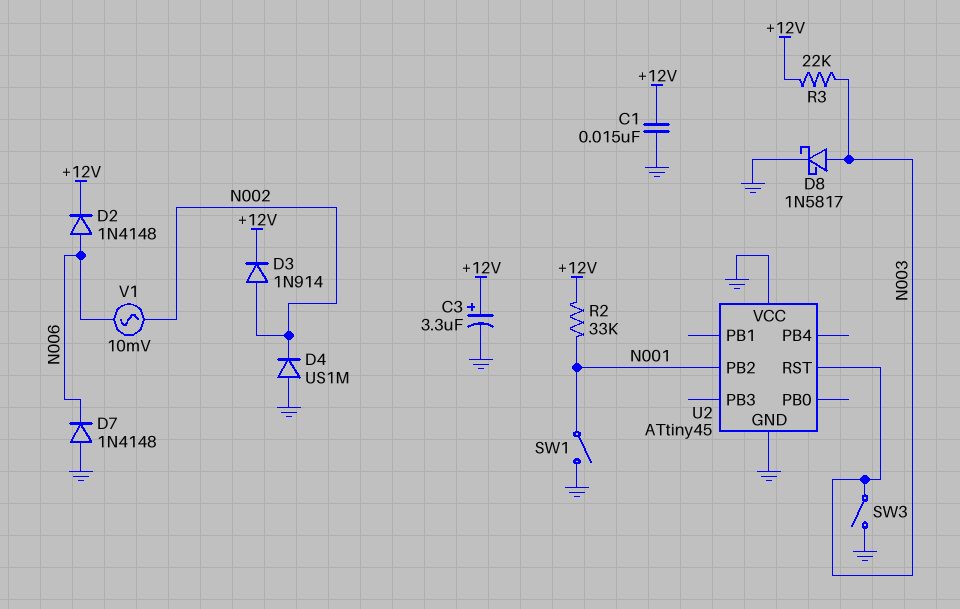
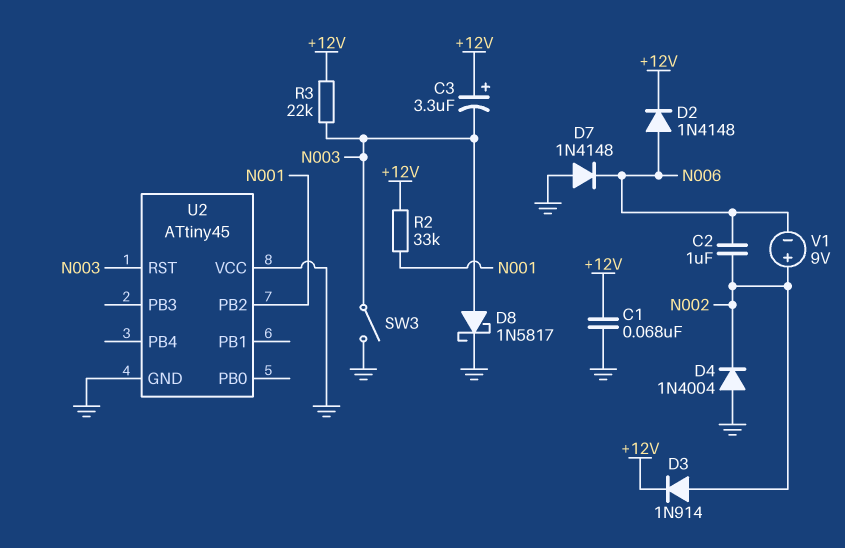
C1: 15nF (+12V, GND) -> 68nF (+12V, GND)
C2: none -> 1uF (N002, N006)
C3: 3.3uF (plus +12V, minus GND) -> 3.3uF (plus +12V, minus N003)
D4: diode US1M (A GND, K N002) -> diode 1N4004 (A GND, K N002)
SW1: switch (GND, N001) -> none
V1: AC 10mV (N002, N006) -> 9V (plus N002, minus N006)

